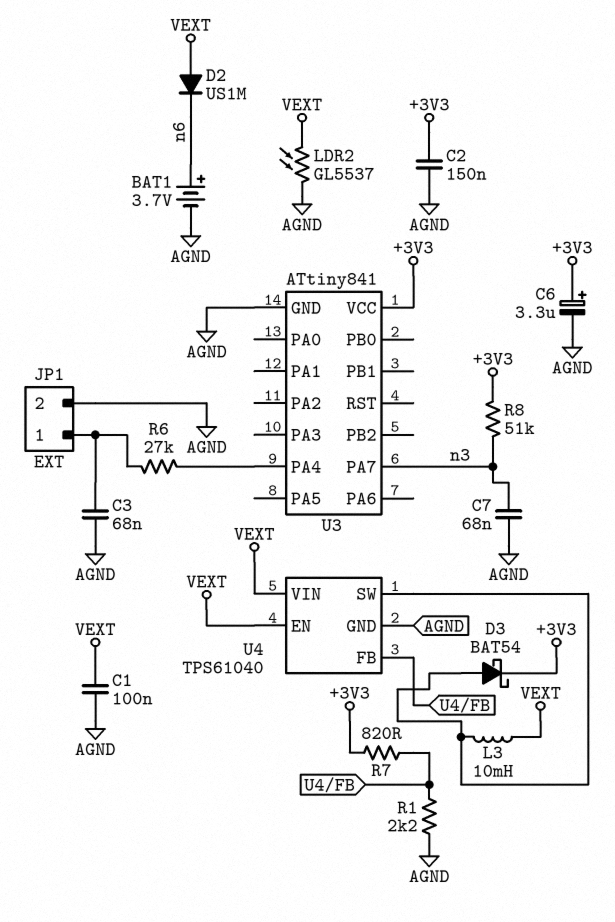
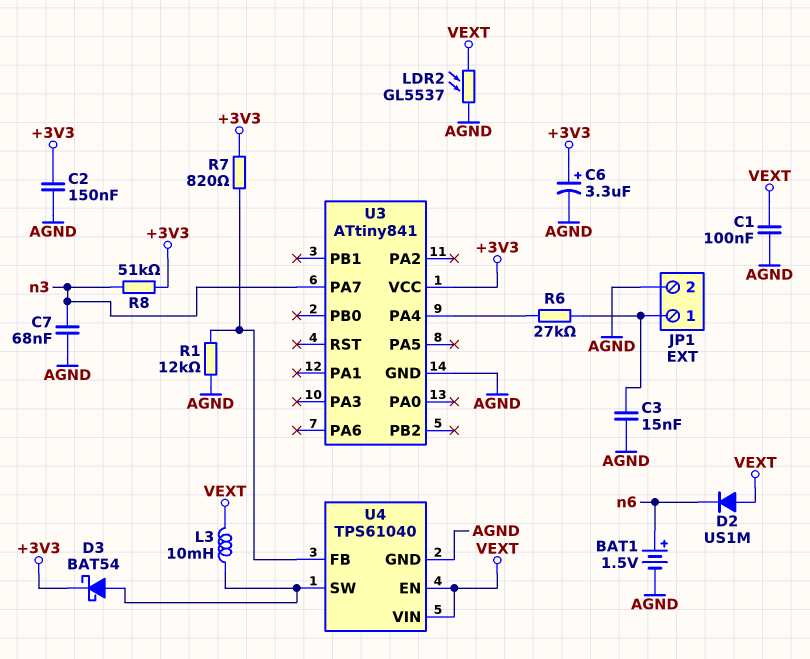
BAT1: 3.7V (plus n6, minus AGND) -> 1.5V (plus n6, minus AGND)
C3: 68nF (AGND, JP1/1) -> 15nF (AGND, JP1/1)
R1: 2.2k (AGND, U4/FB) -> 12k (AGND, U4/FB)

